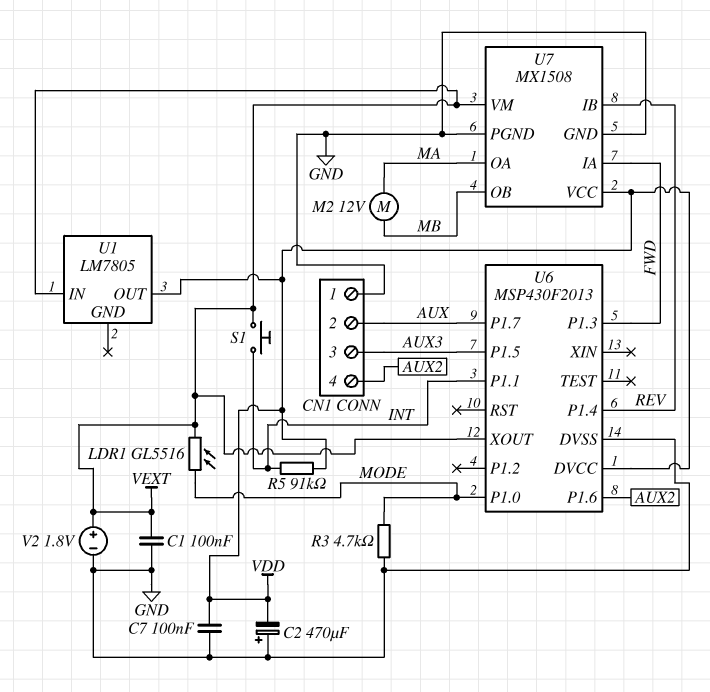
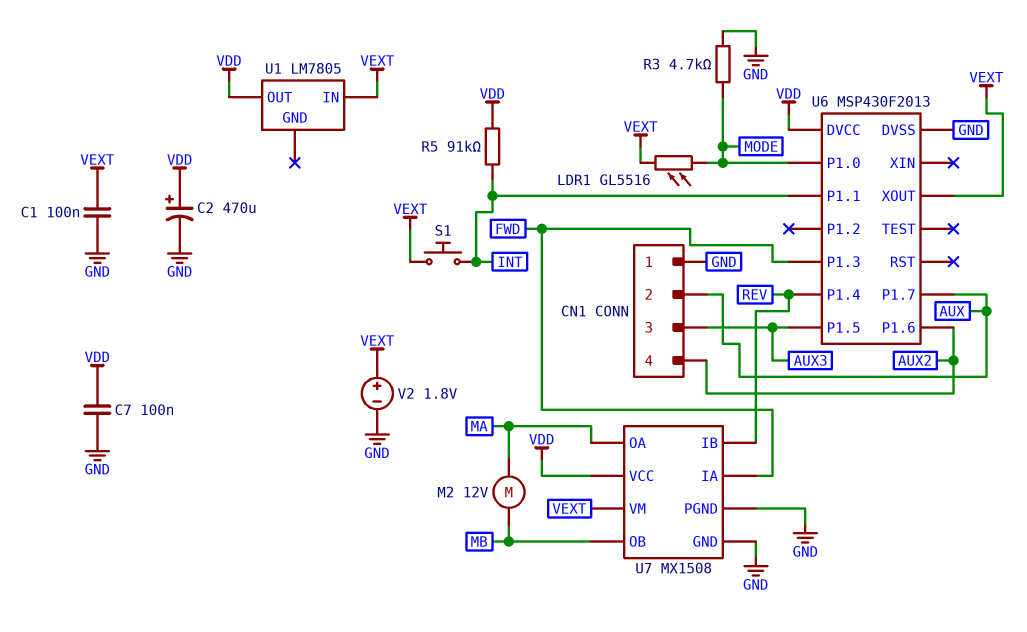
C2: 470uF (plus GND, minus VDD) -> 470uF (plus VDD, minus GND)

